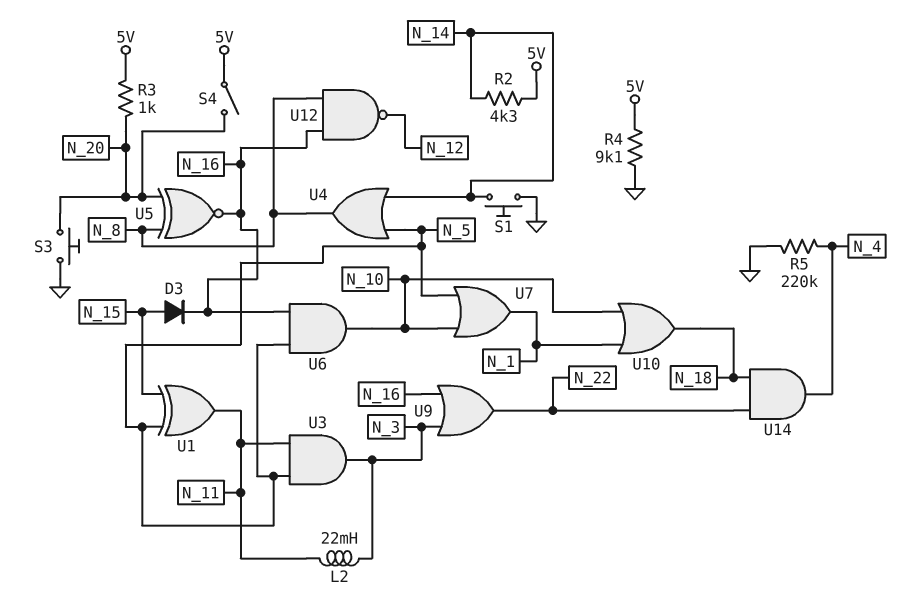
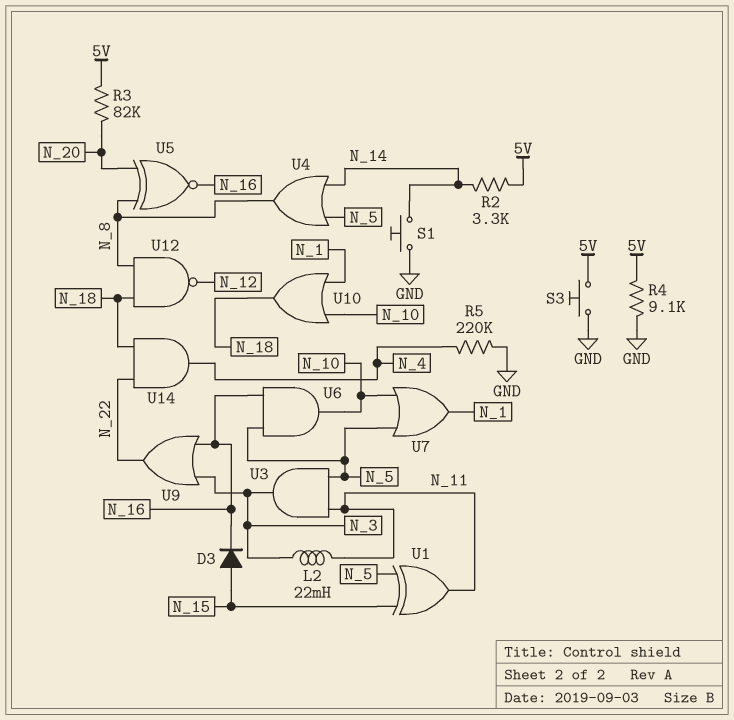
R2: 4.3k (5V, N_14) -> 3.3k (5V, N_14)
R3: 1k (5V, N_20) -> 82k (5V, N_20)
S3: button (GND, N_20) -> button (5V, GND)
S4: switch (5V, N_20) -> none
U12: NAND (in N_8, in N_16, out N_12) -> NAND (in N_8, in N_18, out N_12)

